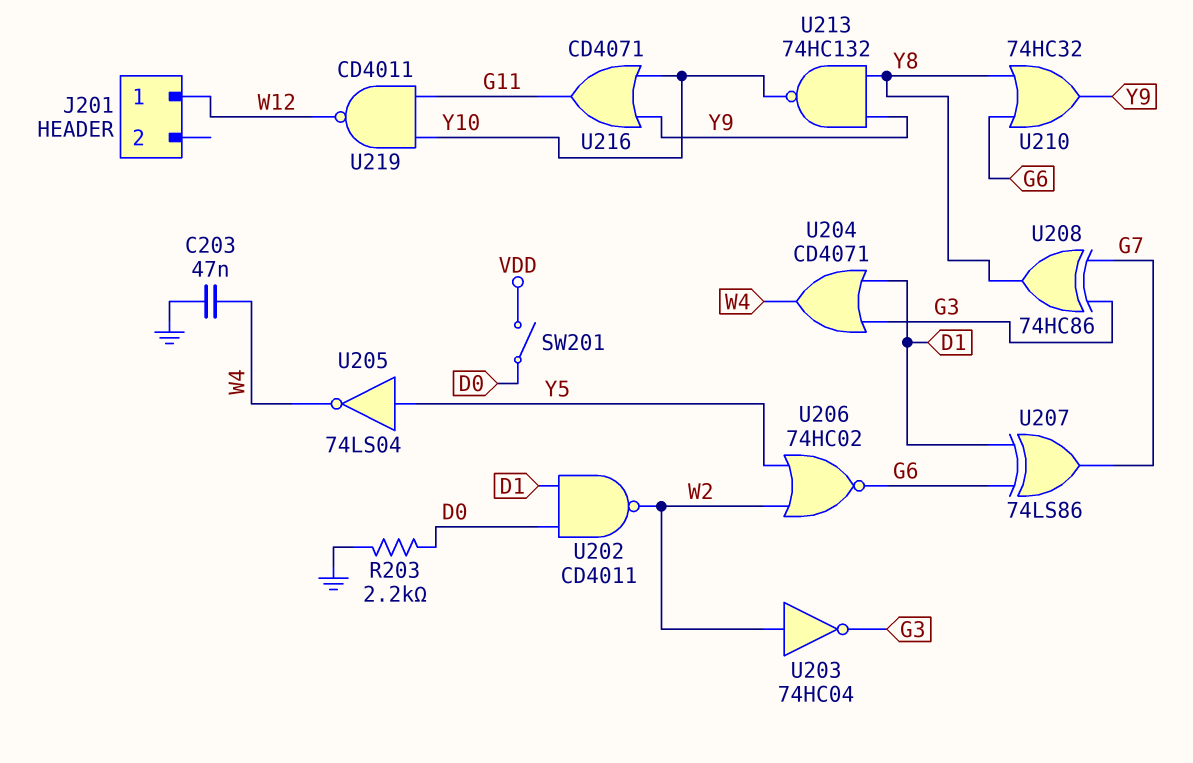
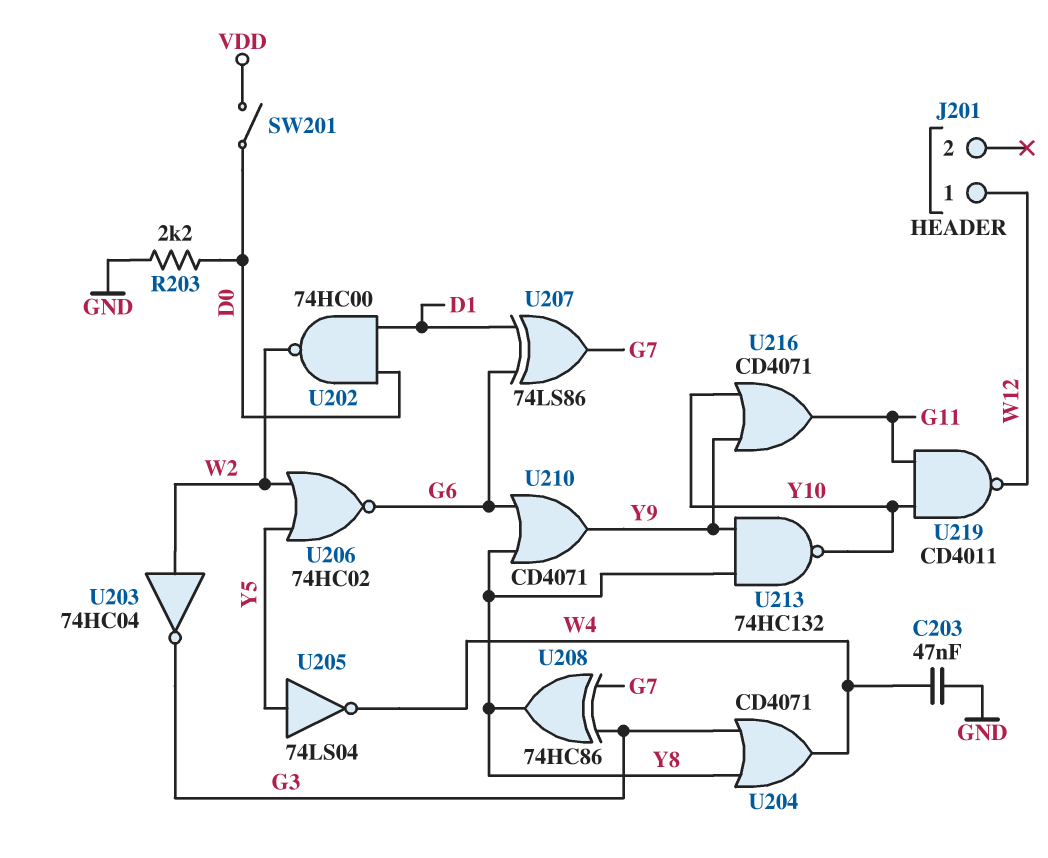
U202: NAND CD4011 (in D0, in D1, out W2) -> NAND 74HC00 (in D0, in D1, out W2)
U204: OR CD4071 (in D1, in G3, out W4) -> OR CD4071 (in G3, in Y8, out W4)
U210: OR 74HC32 (in G6, in Y8, out Y9) -> OR CD4071 (in G6, in Y8, out Y9)

